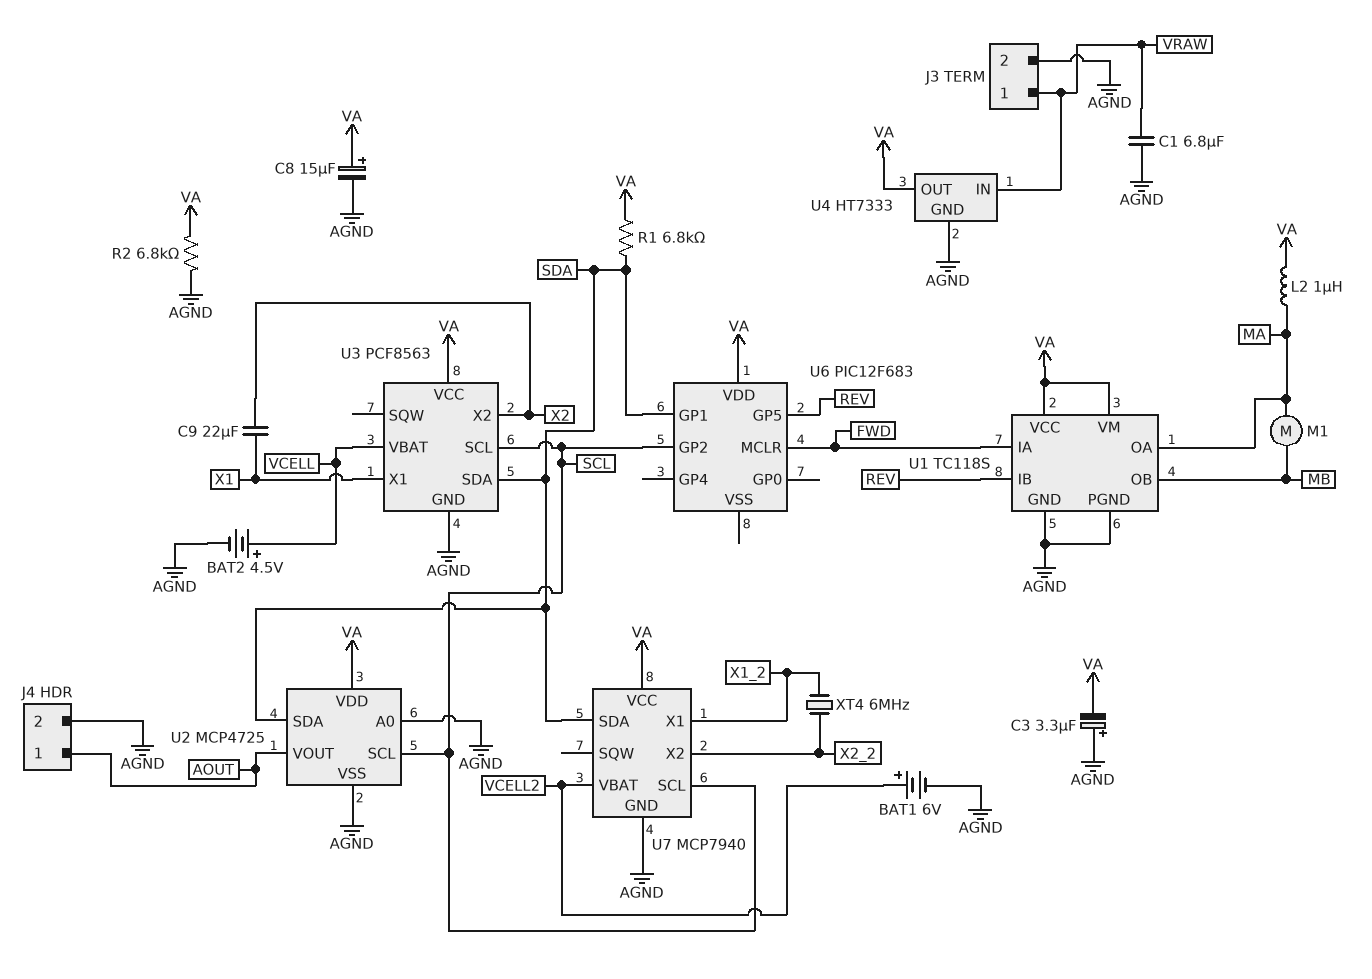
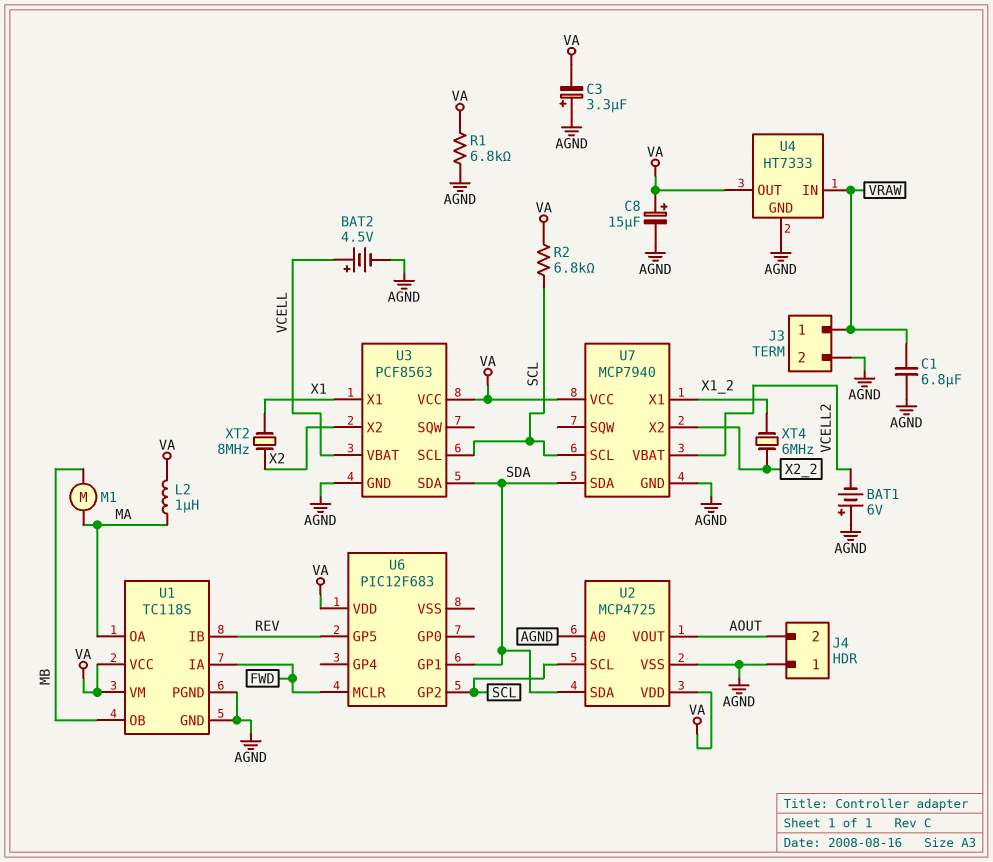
BAT1: 6V (plus VCELL2, minus AGND) -> 6V (plus AGND, minus VCELL2)
C9: 22uF (X1, X2) -> none
J4 pin 1: AOUT -> AGND
J4 pin 2: AGND -> AOUT
R1: 6.8k (SDA, VA) -> 6.8k (AGND, VA)
R2: 6.8k (AGND, VA) -> 6.8k (SCL, VA)
XT2: none -> 8MHz (X1, X2)

